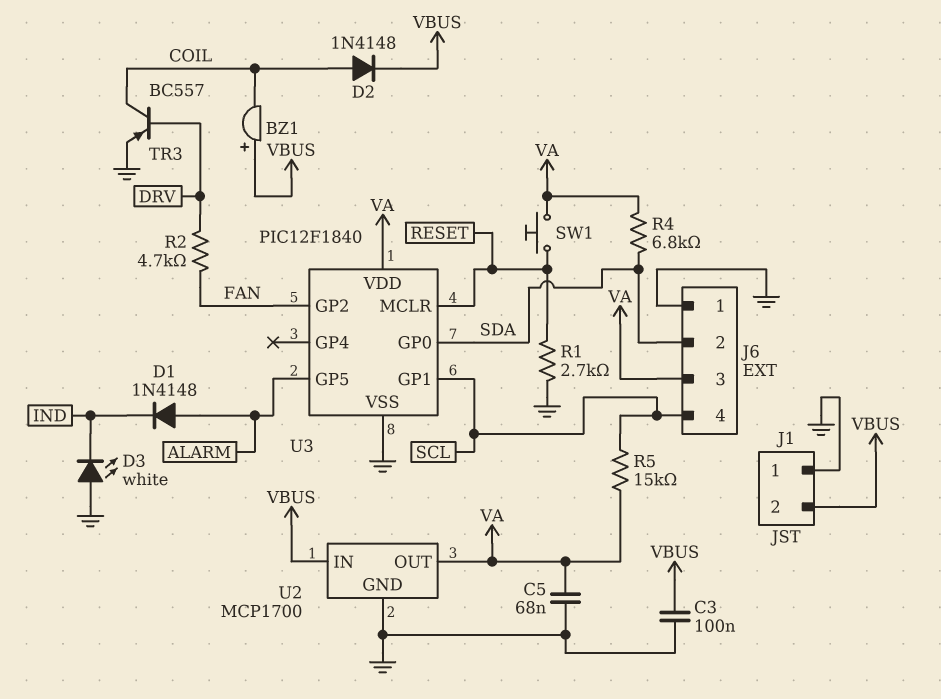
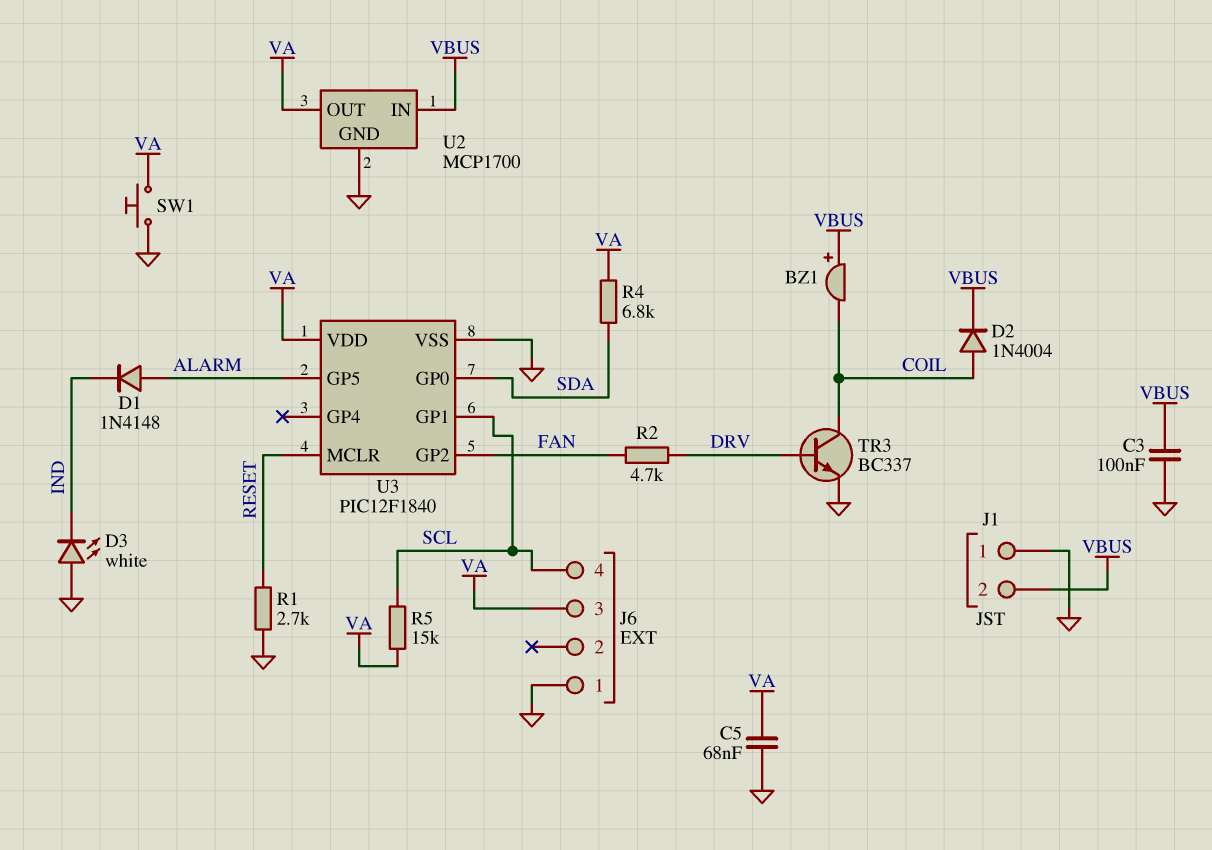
D2: diode 1N4148 (A COIL, K VBUS) -> diode 1N4004 (A COIL, K VBUS)
J6 pin 2: SDA -> none
SW1: button (RESET, VA) -> button (GND, VA)
TR3: PNP BC557 (B DRV, C COIL, E GND) -> NPN BC337 (B DRV, C COIL, E GND)

